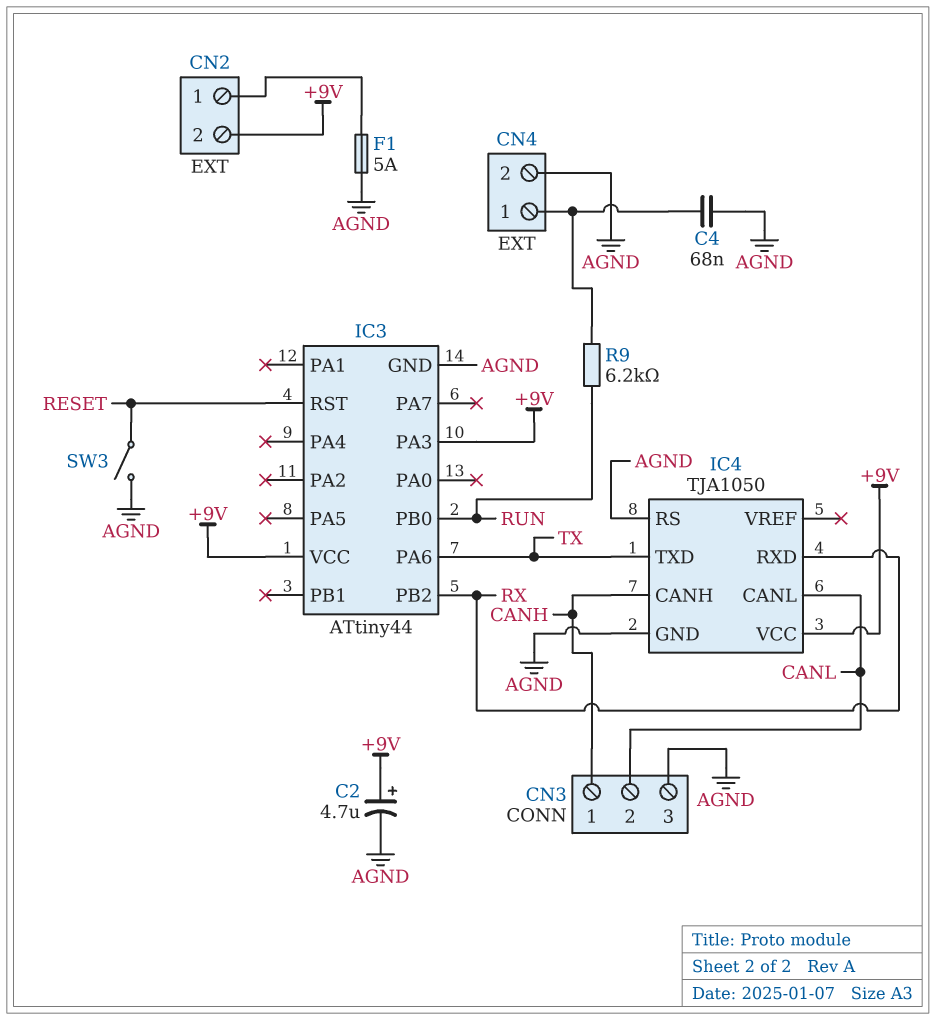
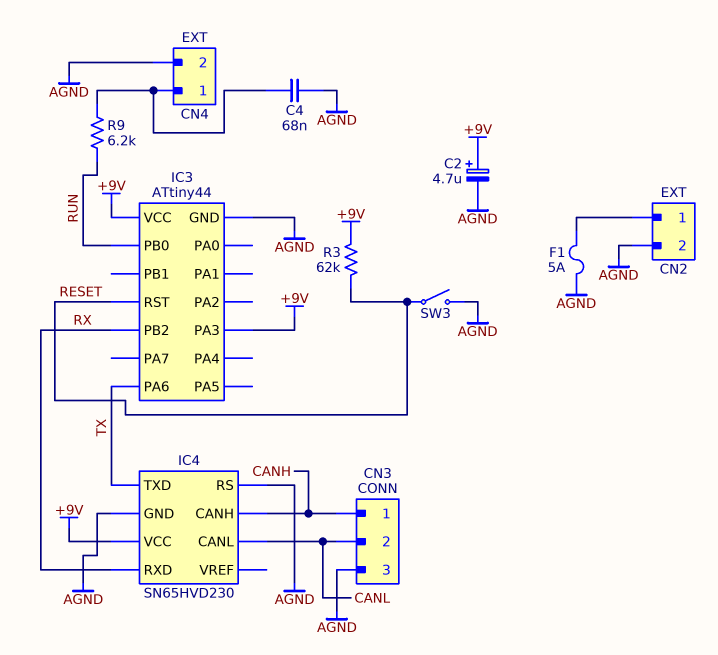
CN2 pin 2: +9V -> AGND
IC4: TJA1050 -> SN65HVD230
R3: none -> 62k (+9V, RESET)

